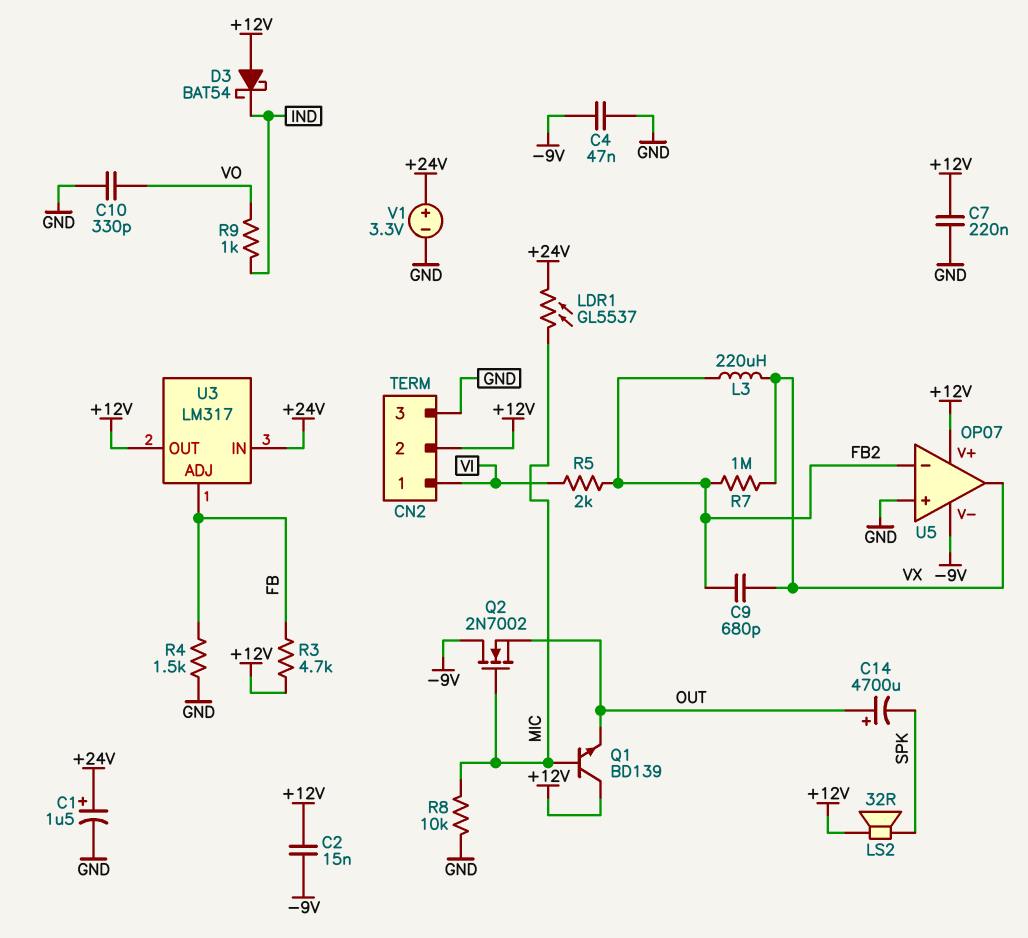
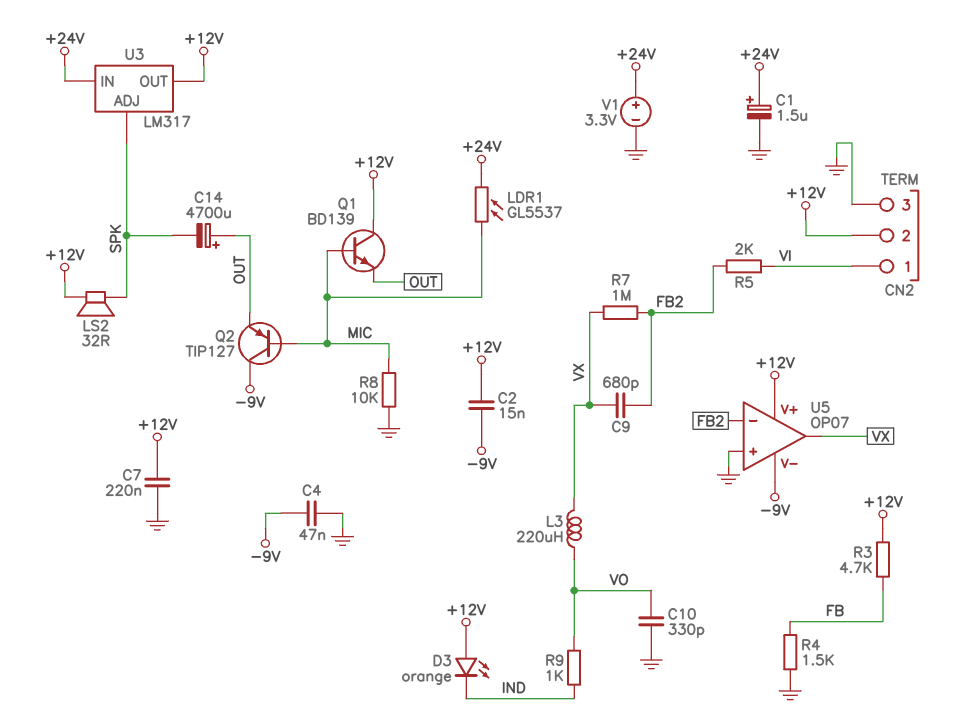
D3: schottky BAT54 (A +12V, K IND) -> LED orange (A +12V, K IND)
L3: 220uH (FB2, VX) -> 220uH (VO, VX)
Q2: NMOS 2N7002 (G MIC, D -9V, S OUT) -> PNP TIP127 (B MIC, C -9V, E OUT)
U3 pin ADJ: FB -> SPK

